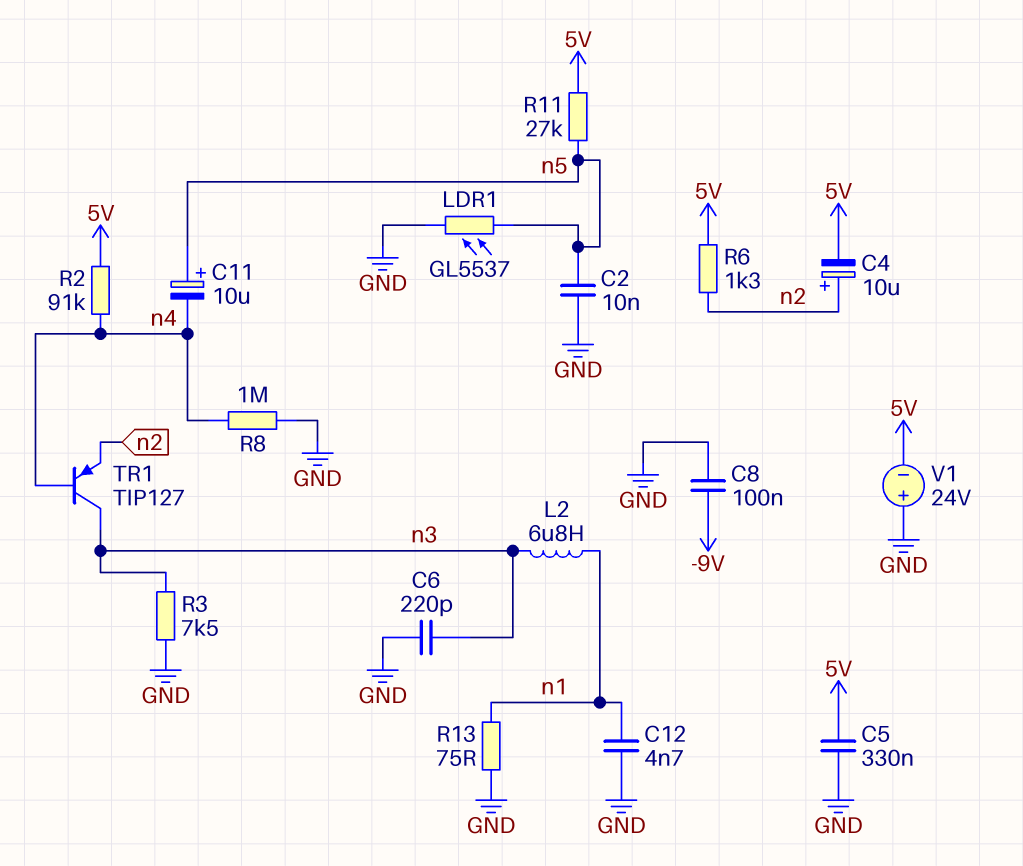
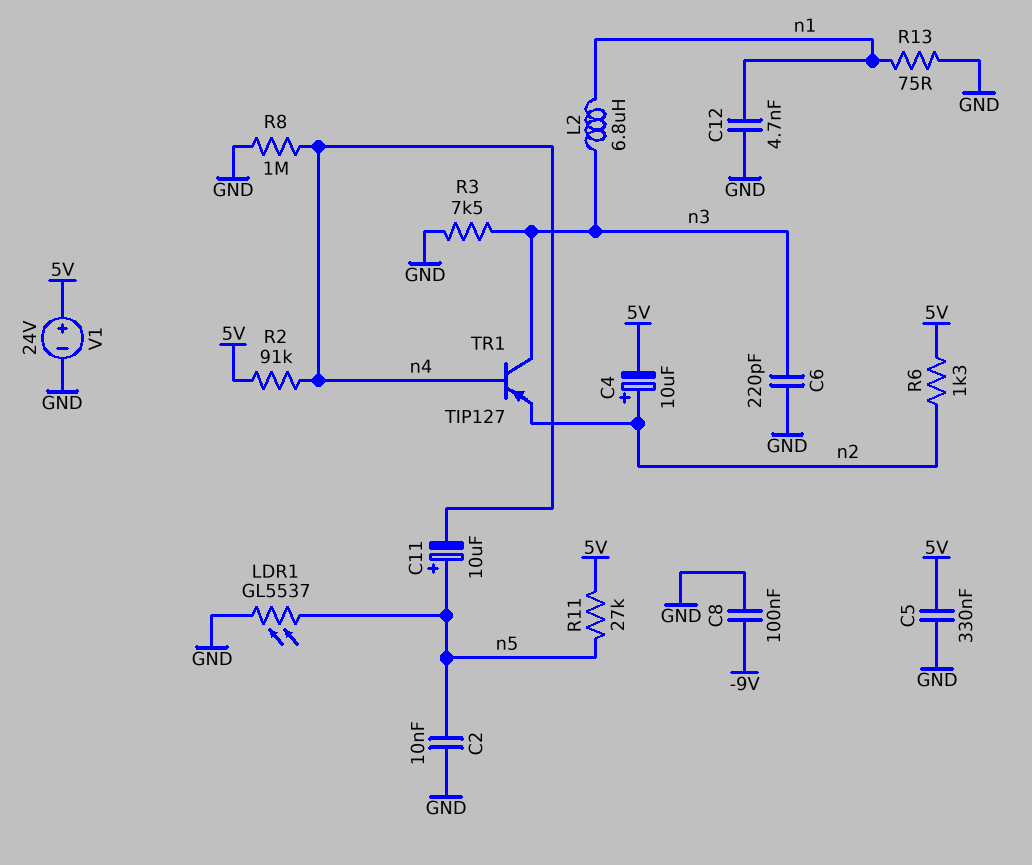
V1: 24V (plus GND, minus 5V) -> 24V (plus 5V, minus GND)

